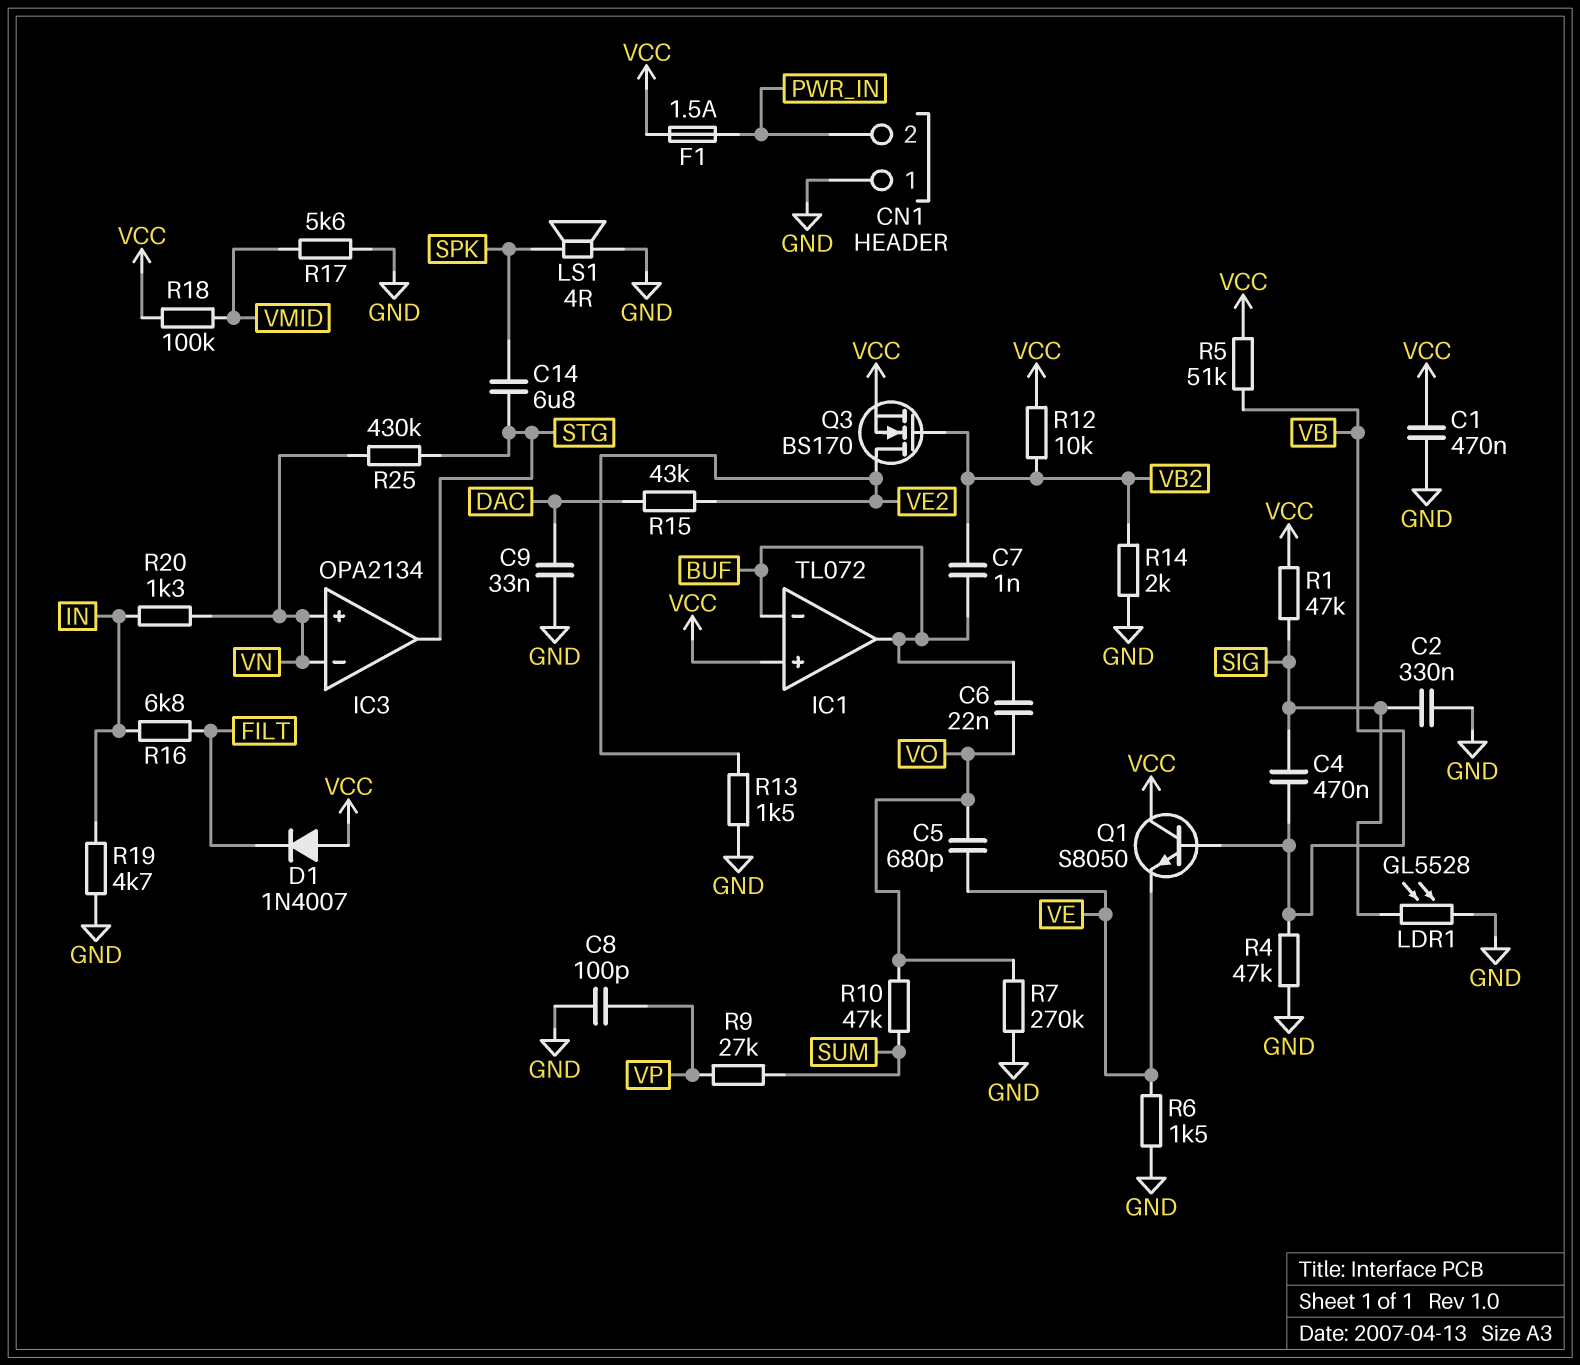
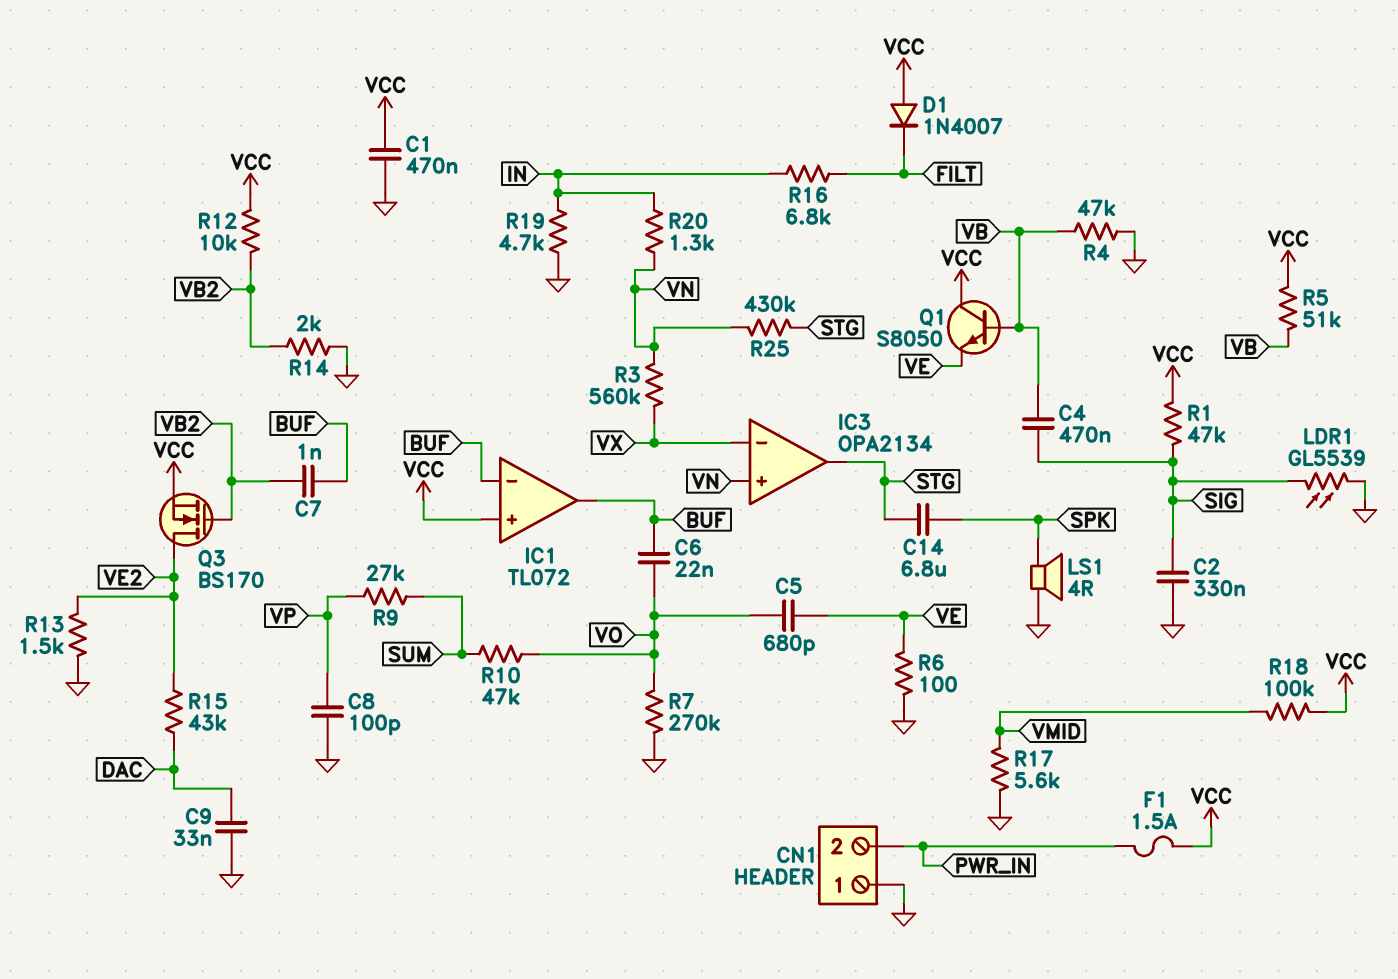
IC3 pin in-: VN -> VX
LDR1: GL5528 (GND, SIG) -> GL5539 (GND, SIG)
R3: none -> 560k (VN, VX)
R6: 1.5k (GND, VE) -> 100 (GND, VE)

